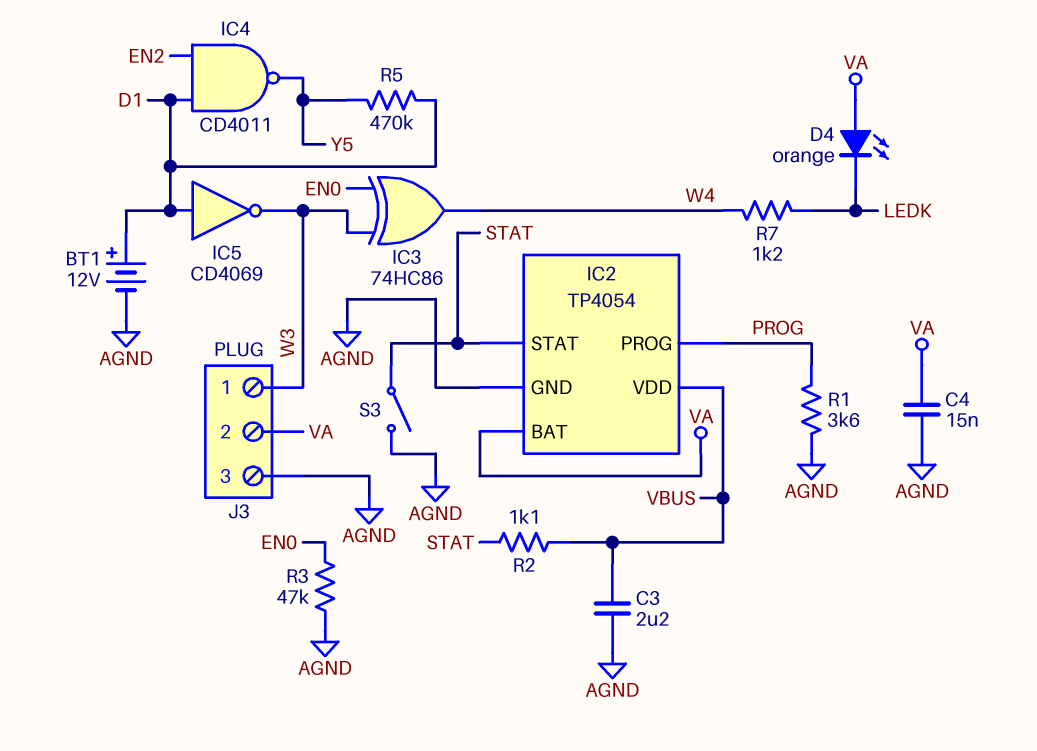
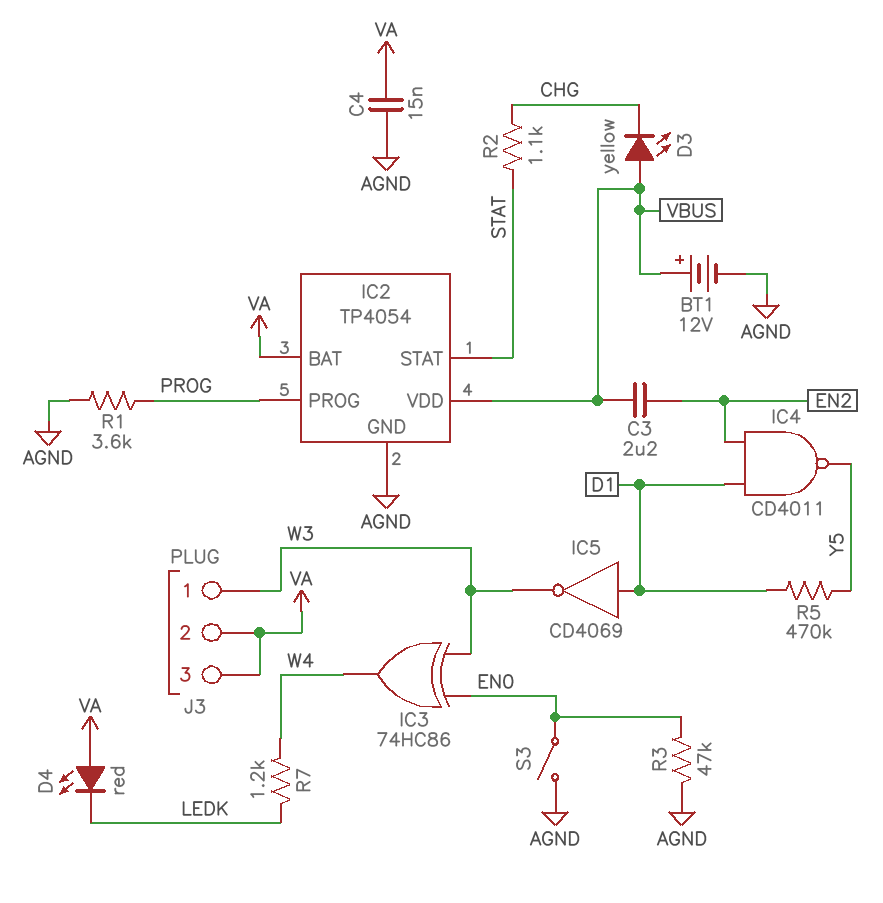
BT1: 12V (plus D1, minus AGND) -> 12V (plus VBUS, minus AGND)
C3: 2.2uF (AGND, VBUS) -> 2.2uF (EN2, VBUS)
D3: none -> LED yellow (A VBUS, K CHG)
D4: LED orange (A VA, K LEDK) -> LED red (A VA, K LEDK)
J3 pin 3: AGND -> VA
R2: 1.1k (STAT, VBUS) -> 1.1k (CHG, STAT)
S3: switch (AGND, STAT) -> switch (AGND, EN0)

